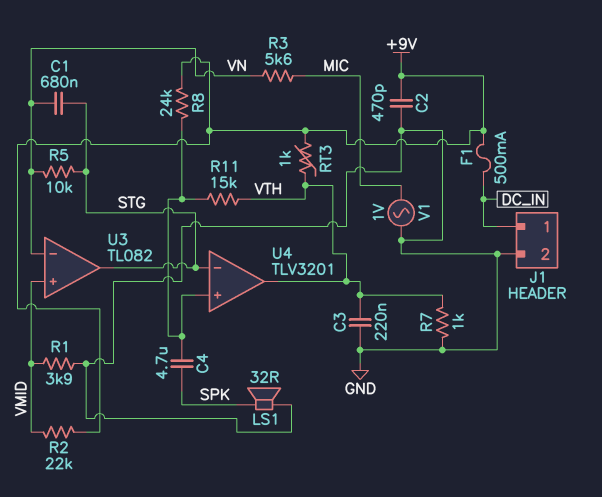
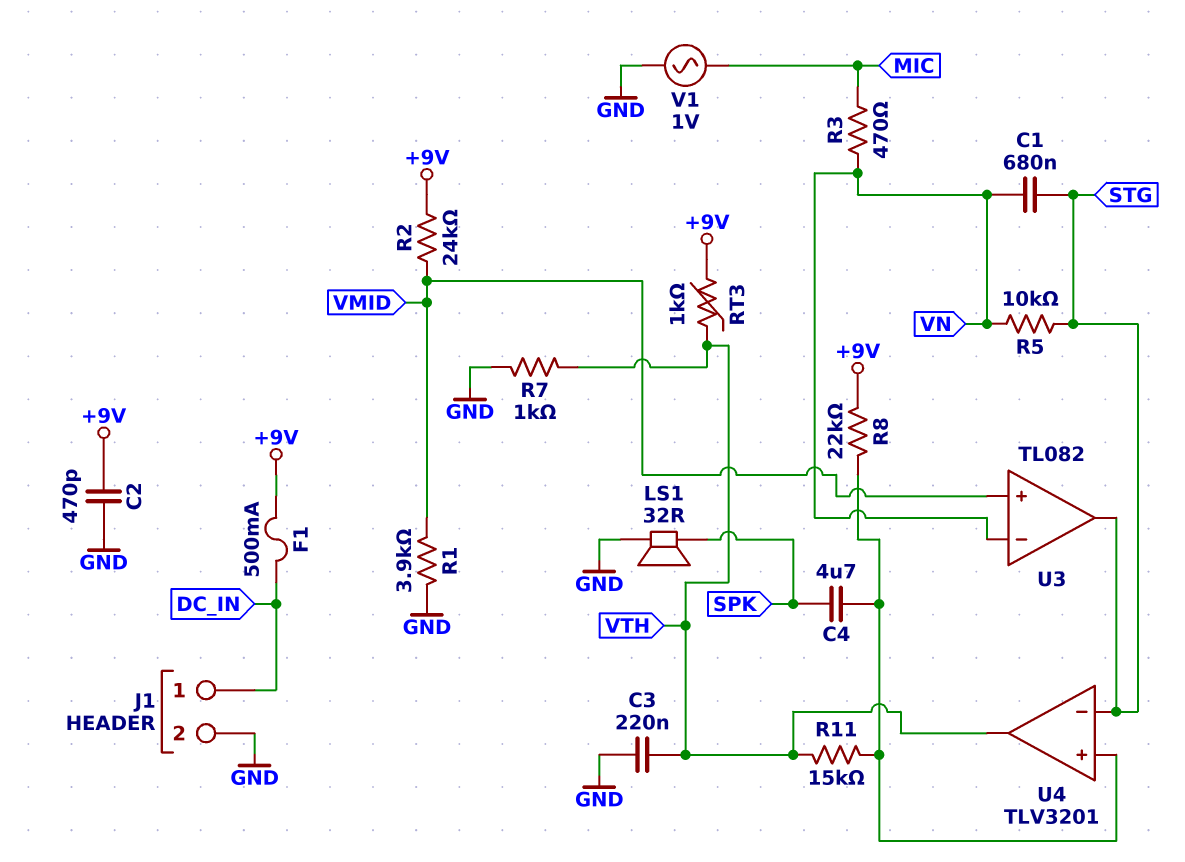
R2: 22k (+9V, VMID) -> 24k (+9V, VMID)
R3: 5.6k (MIC, VN) -> 470 (MIC, VN)
R8: 24k (+9V, U4/in+) -> 22k (+9V, U4/in+)

